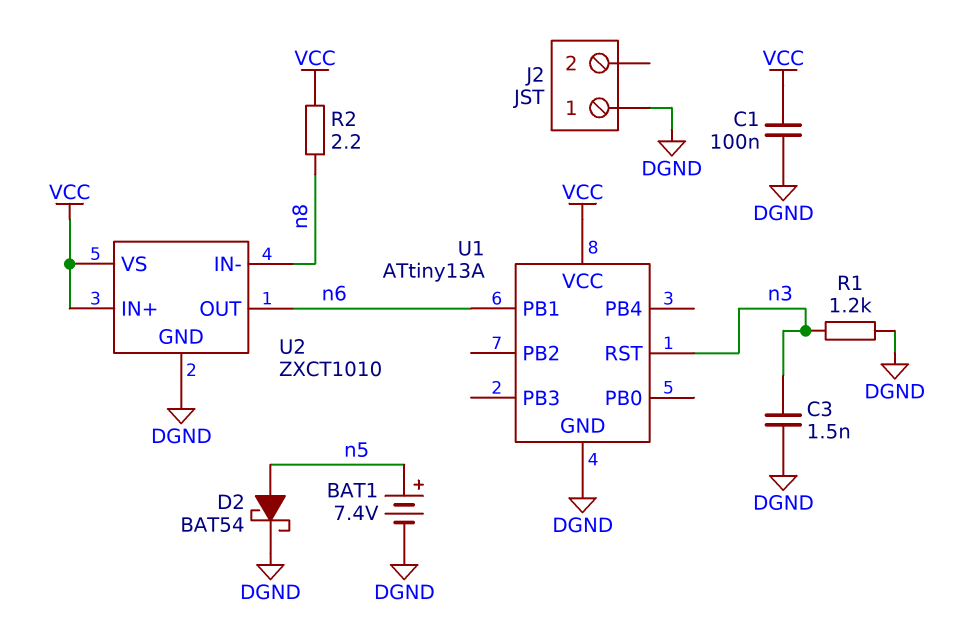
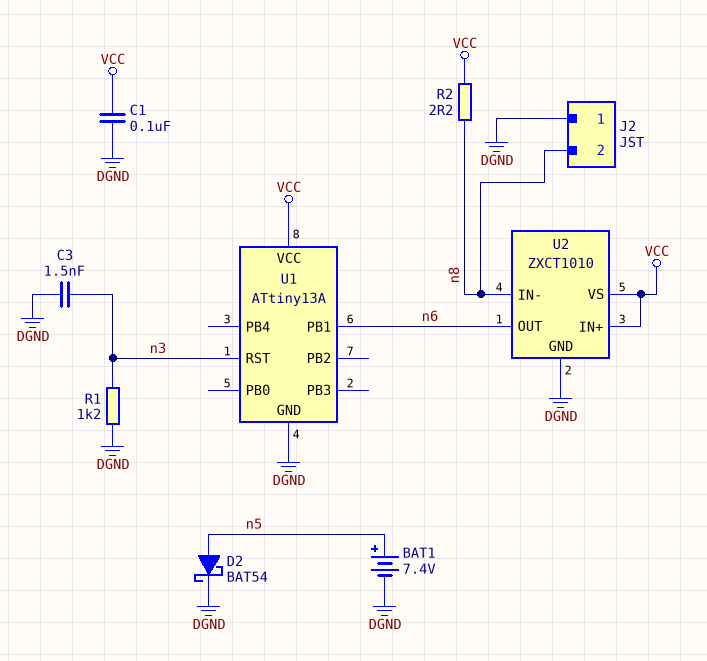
J2 pin 2: none -> n8

